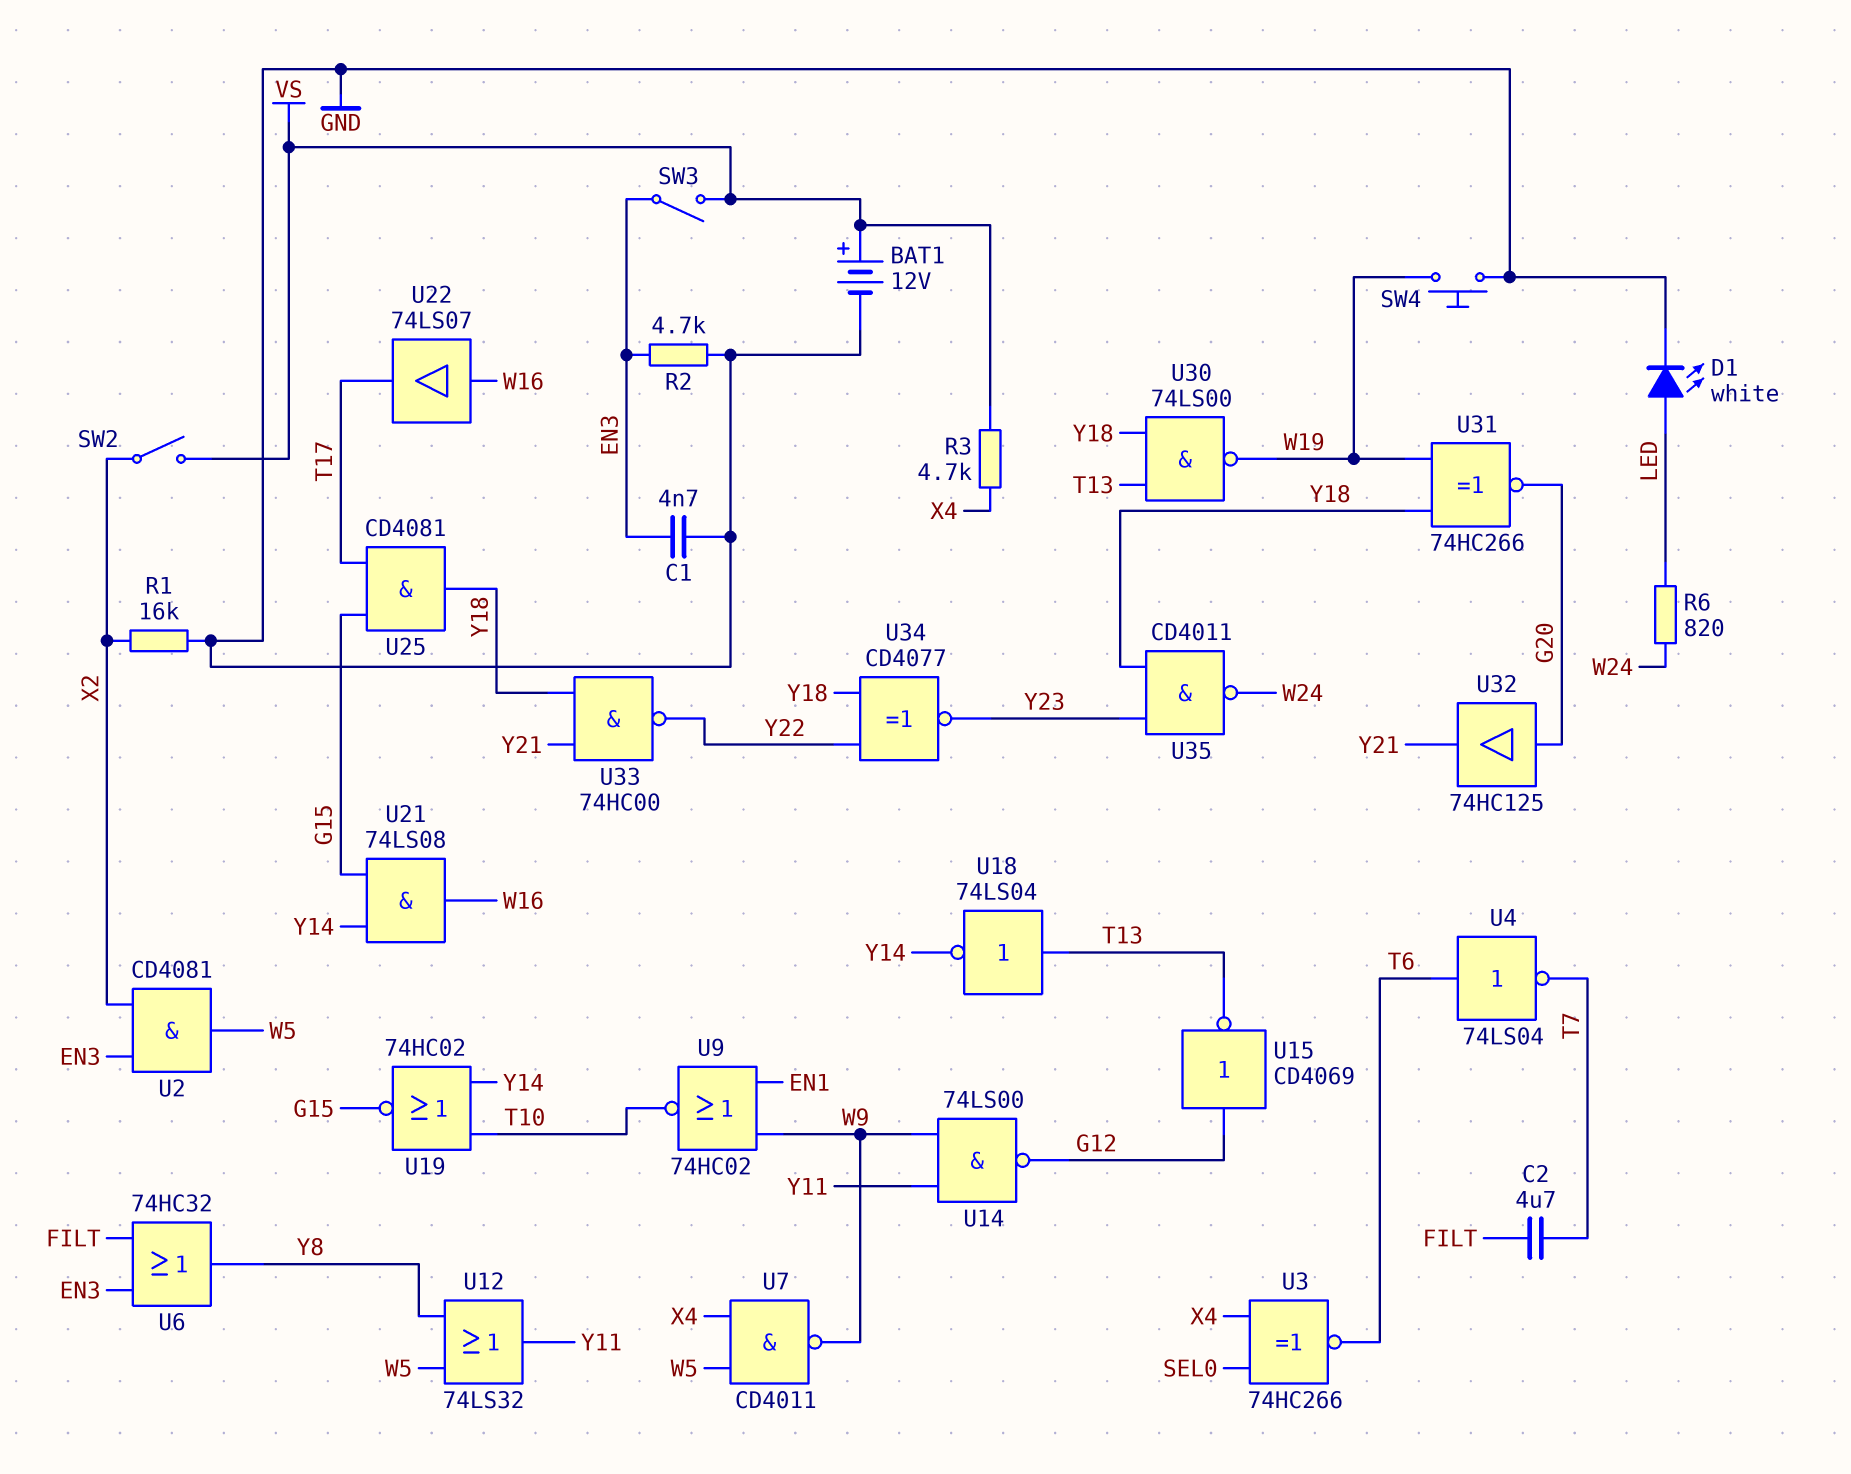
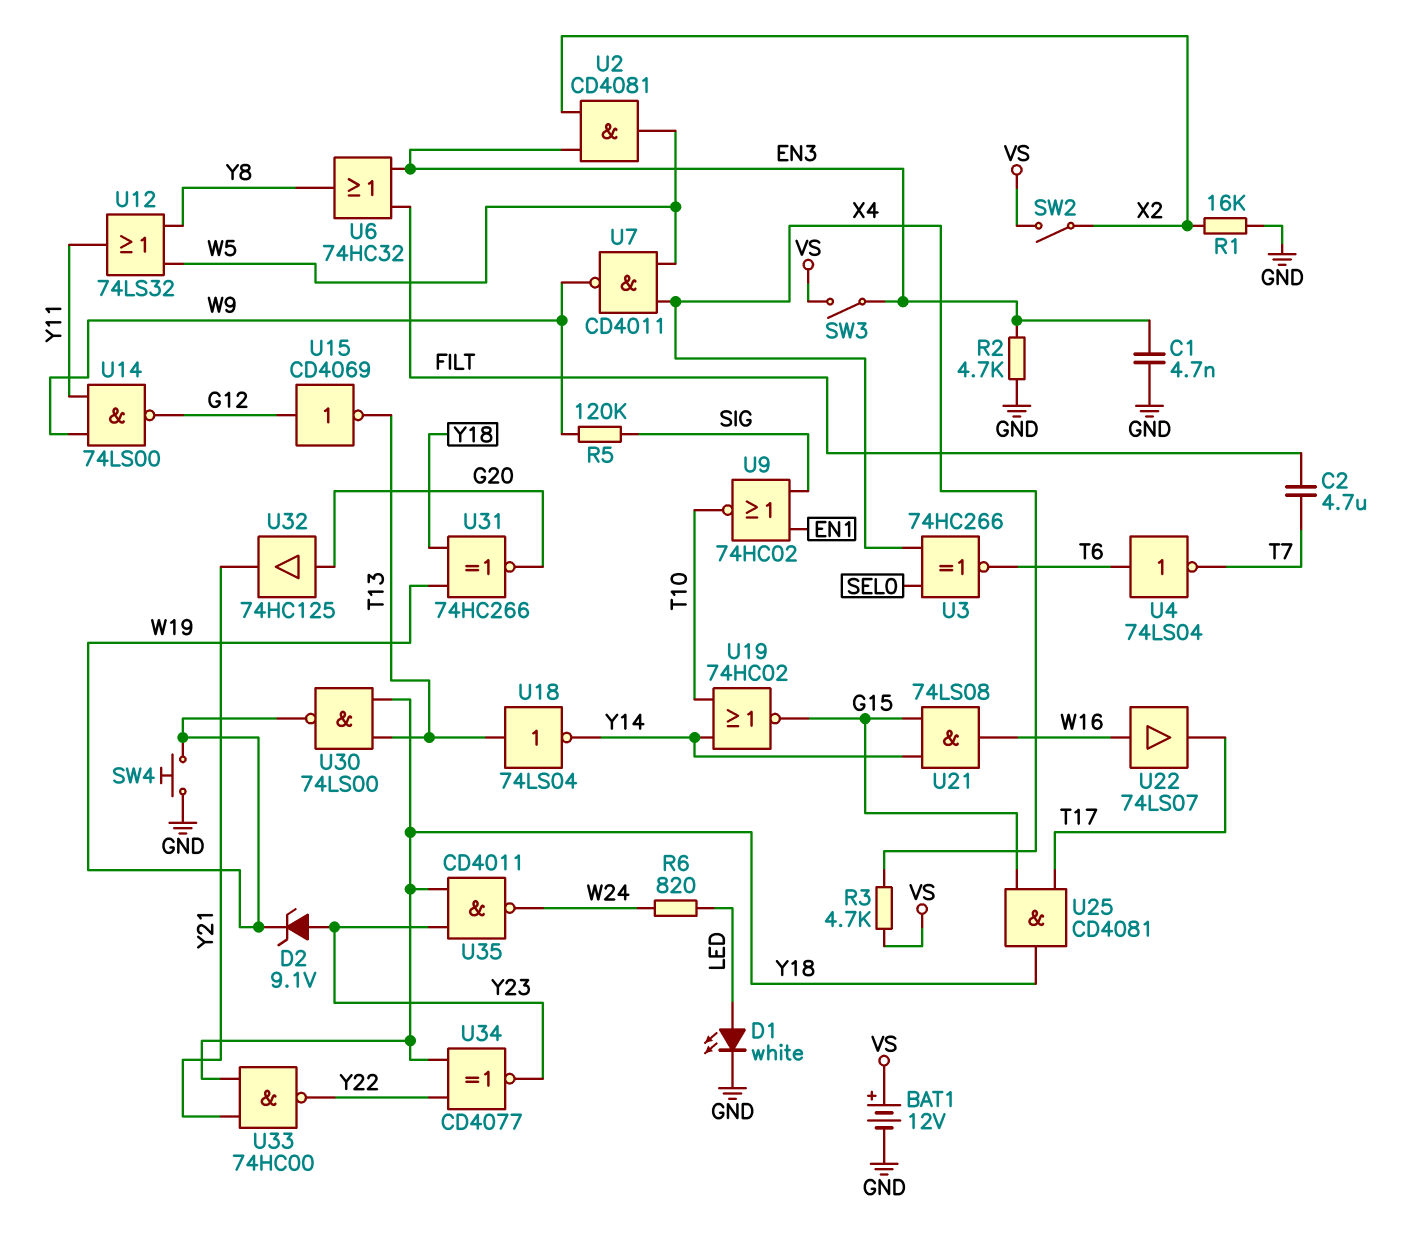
D2: none -> zener 9.1V (A Y23, K W19)
R5: none -> 120k (SIG, W9)
U9: NOR 74HC02 (in EN1, in W9, out T10) -> NOR 74HC02 (in EN1, in SIG, out T10)

